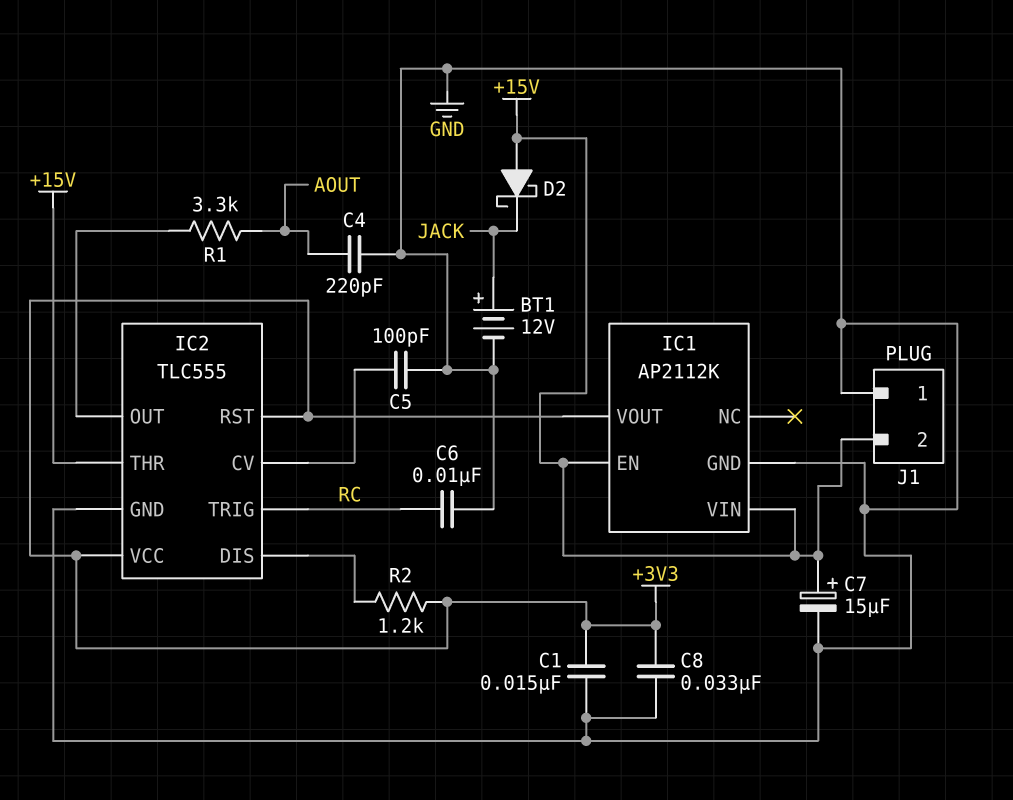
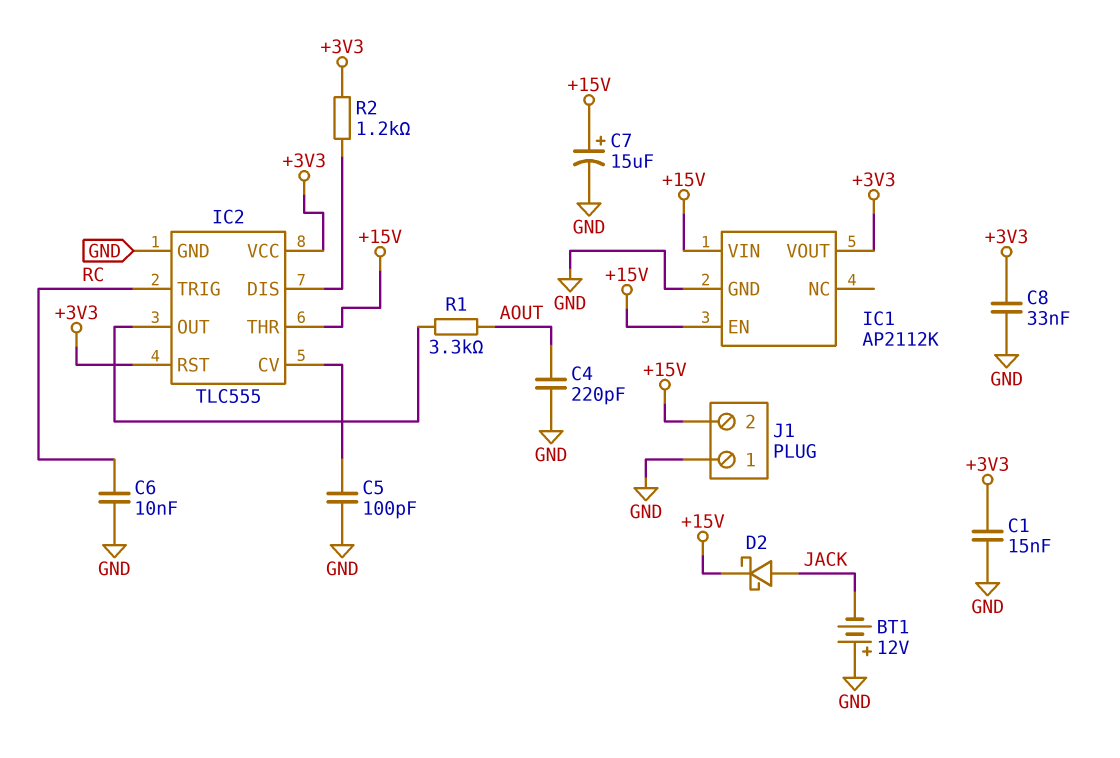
BT1: 12V (plus JACK, minus GND) -> 12V (plus GND, minus JACK)
D2: schottky (A +15V, K JACK) -> schottky (A JACK, K +15V)

